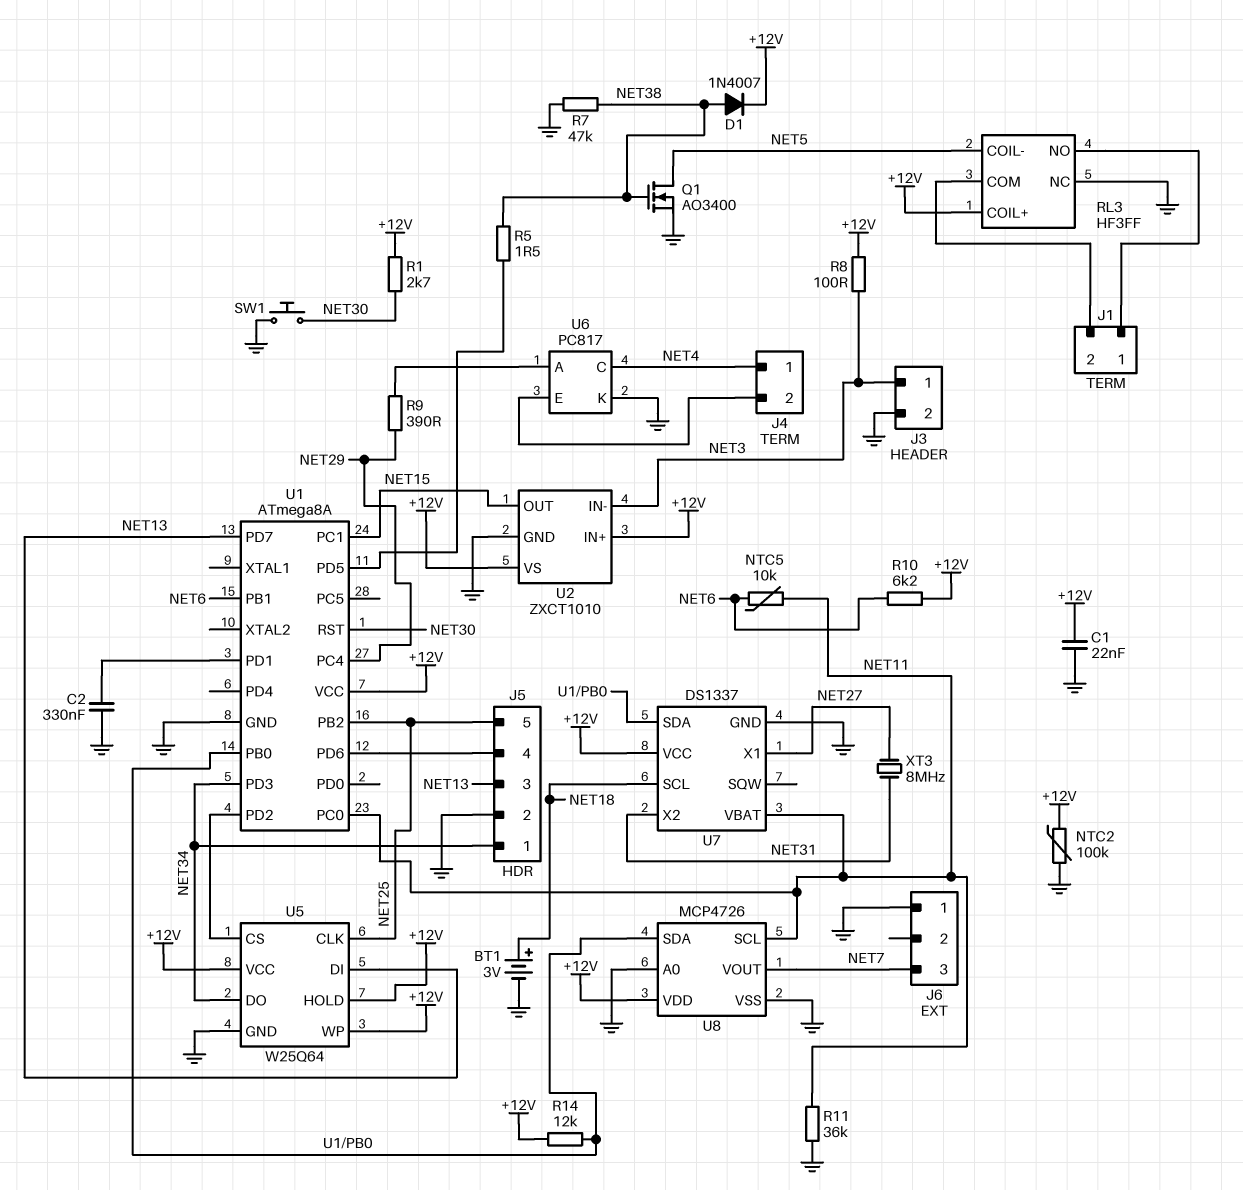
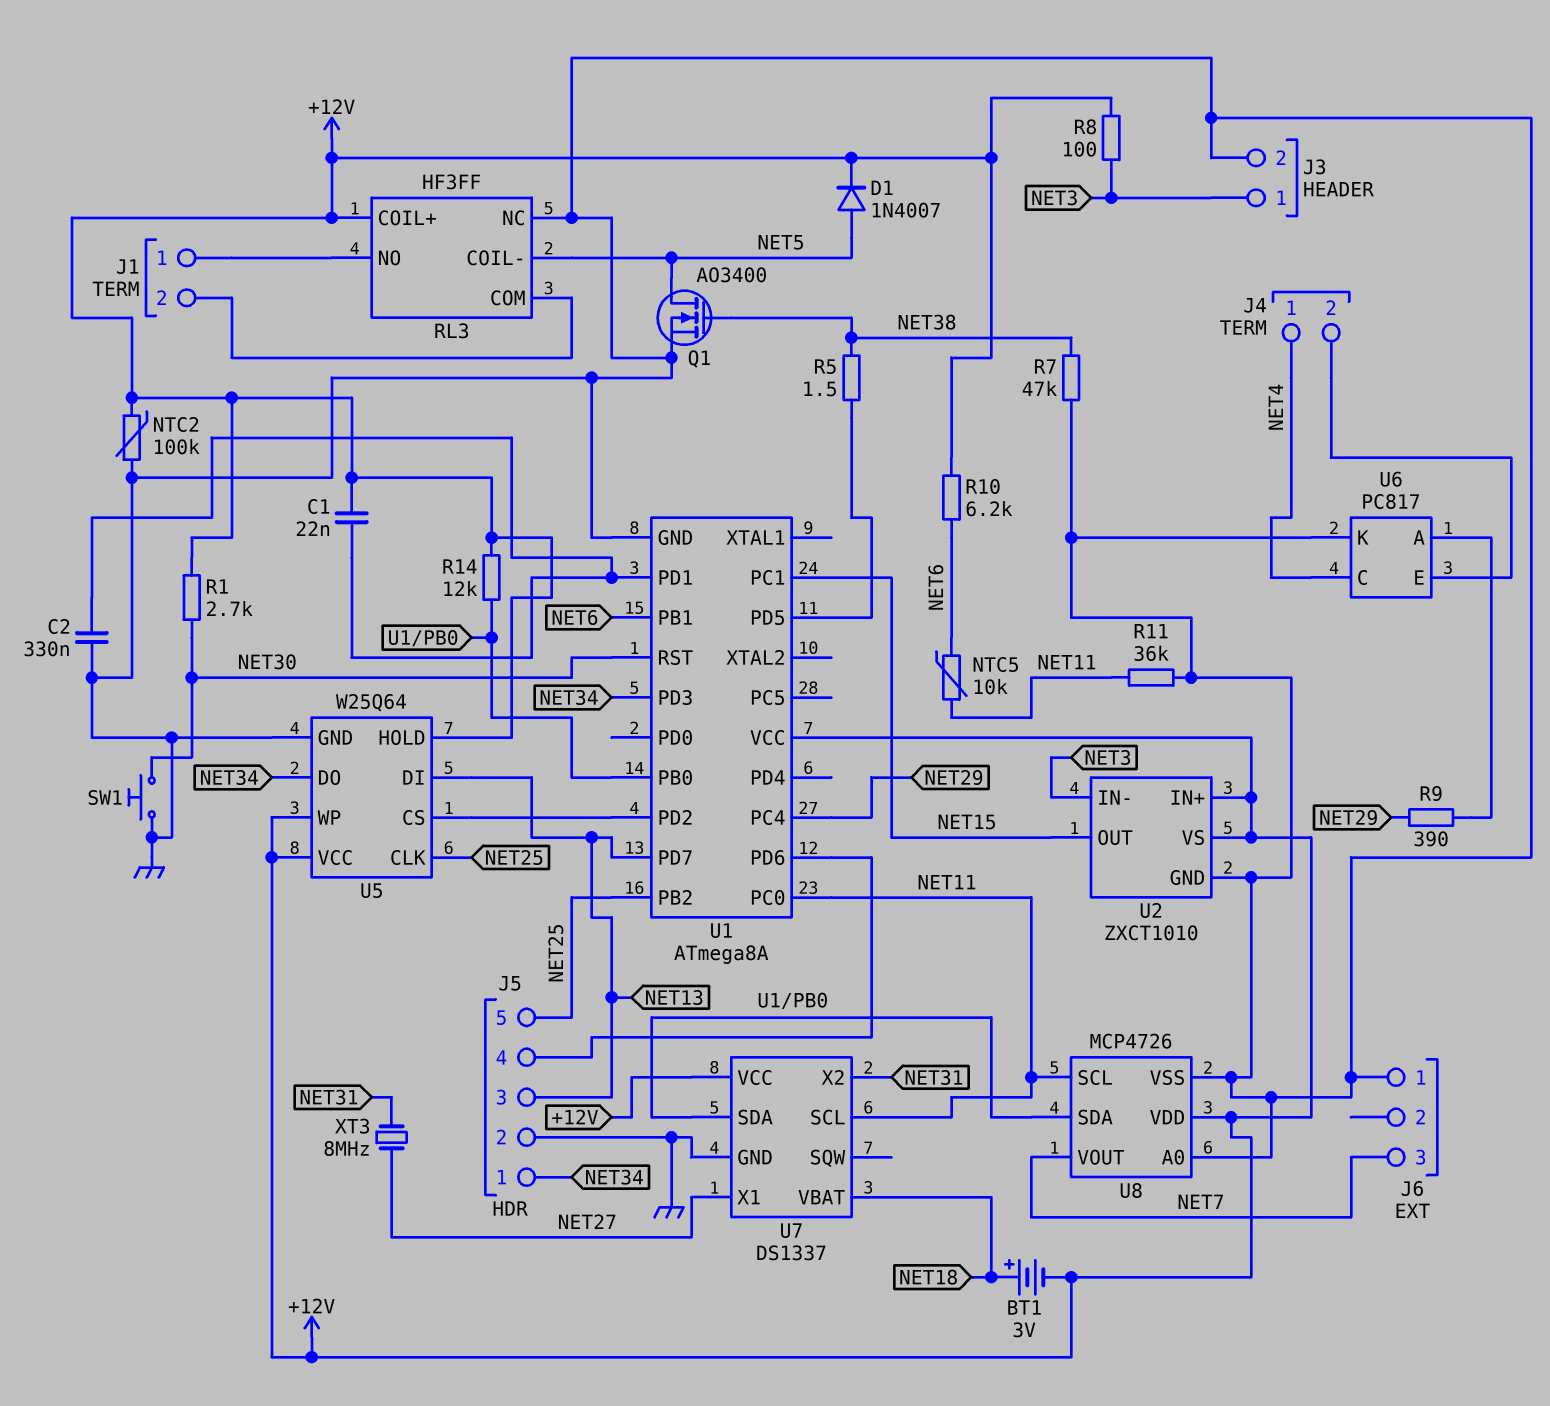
BT1: 3V (plus NET18, minus GND) -> 3V (plus NET18, minus +12V)
C1: 22nF (+12V, GND) -> 22nF (+12V, U1/PD1)
D1: diode 1N4007 (A NET38, K +12V) -> diode 1N4007 (A NET5, K +12V)
U7 pin SCL: NET18 -> NET11
U7 pin VBAT: NET11 -> NET18

